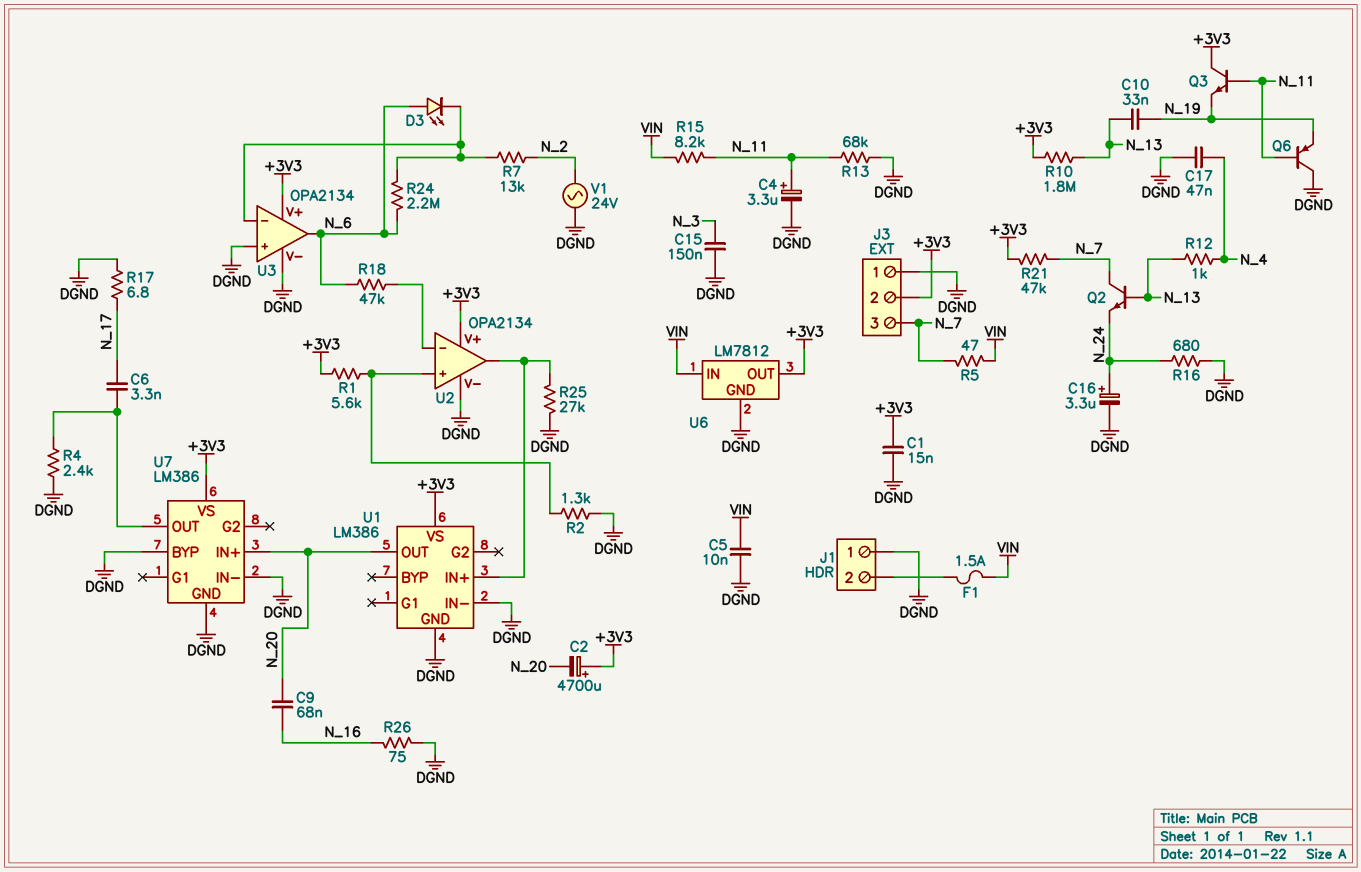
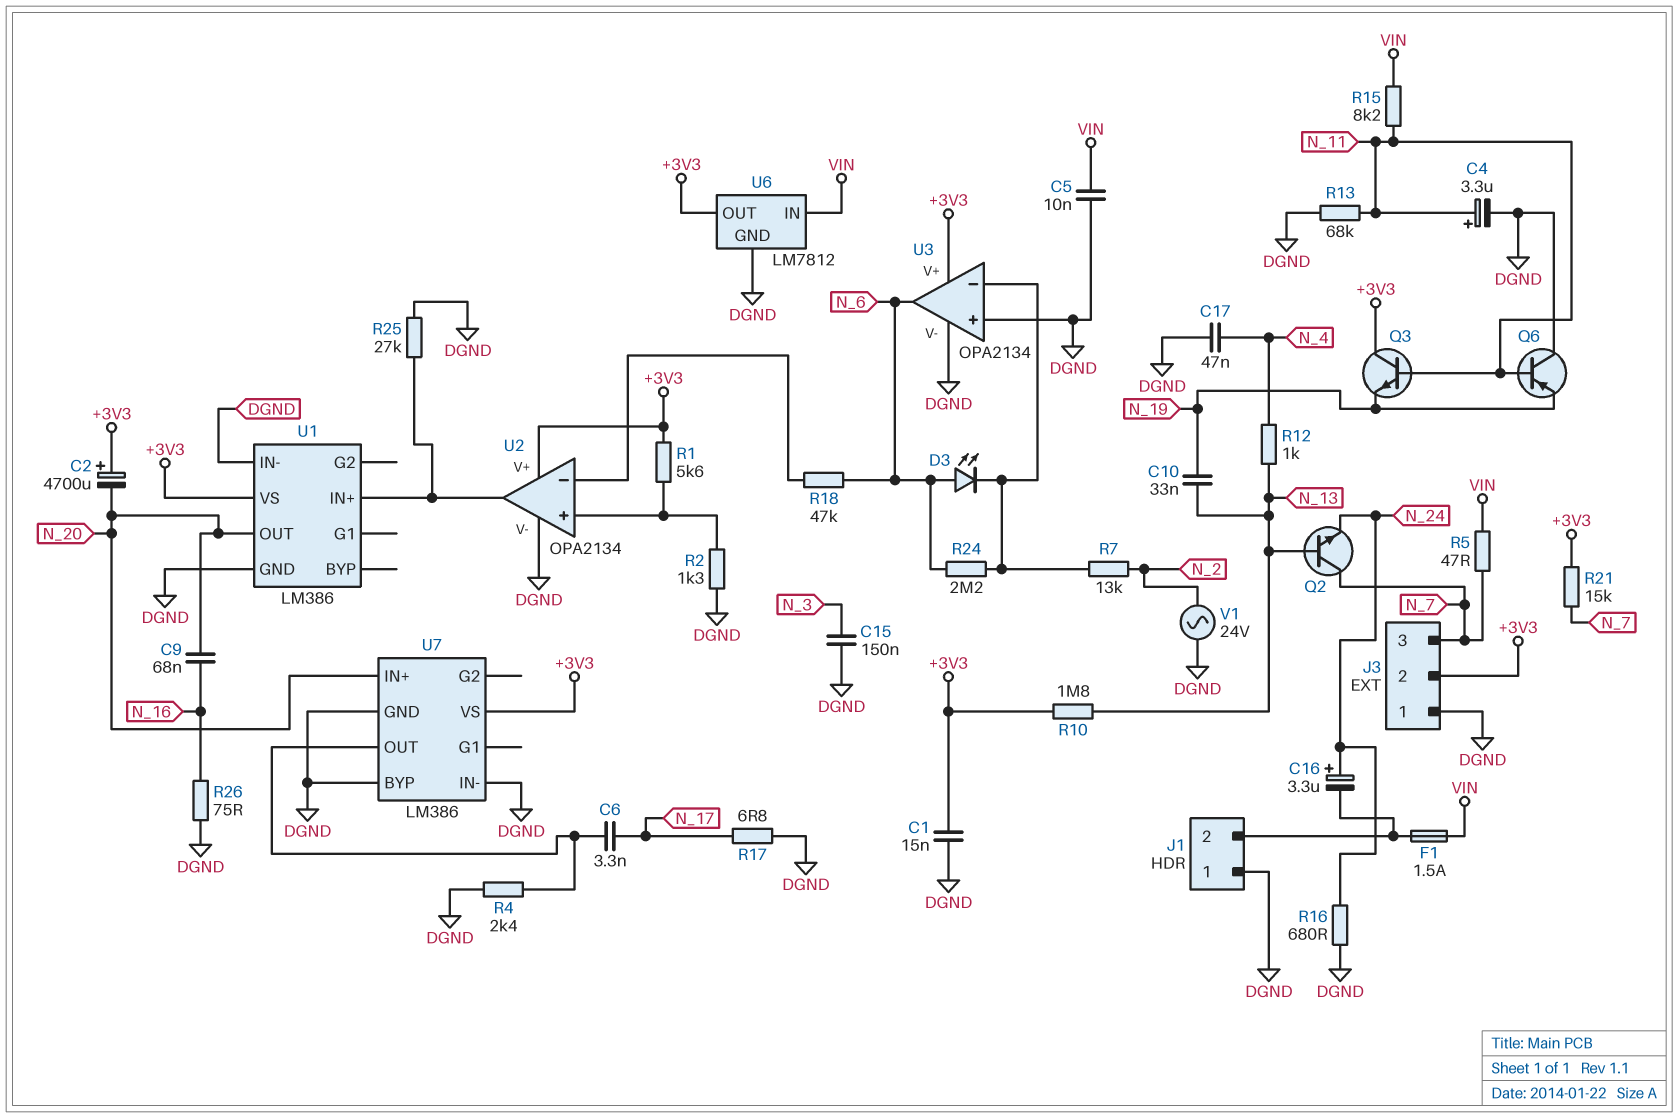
C16: 3.3uF (plus N_24, minus DGND) -> 3.3uF (plus N_24, minus J1/2)
R21: 47k (+3V3, N_7) -> 15k (+3V3, N_7)

